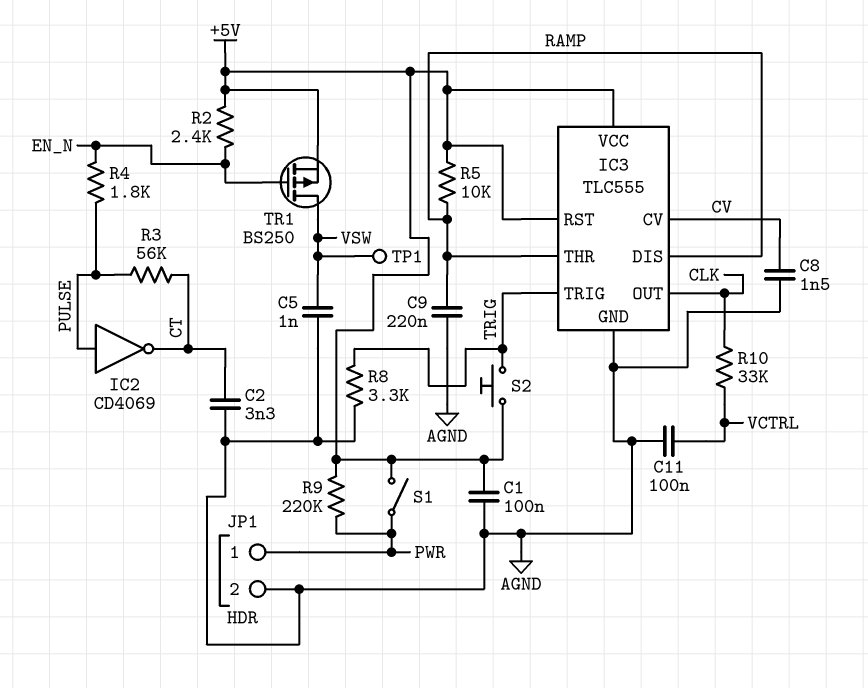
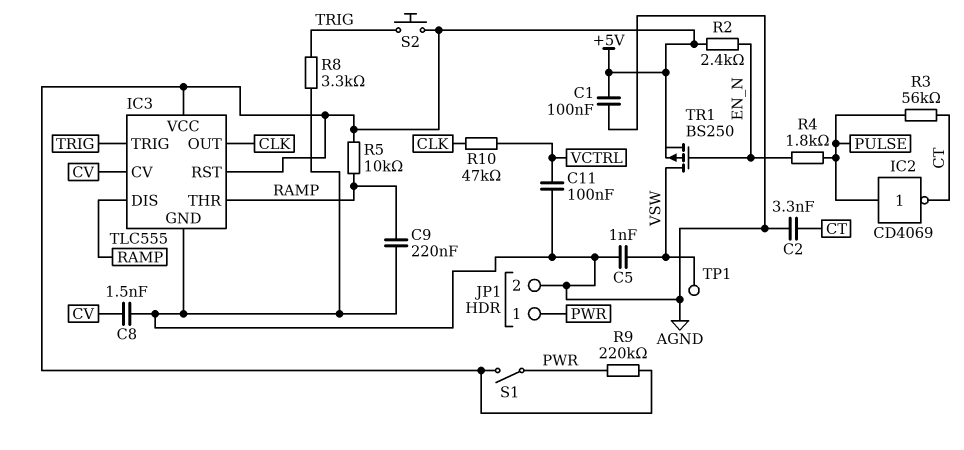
R10: 33k (CLK, VCTRL) -> 47k (CLK, VCTRL)

